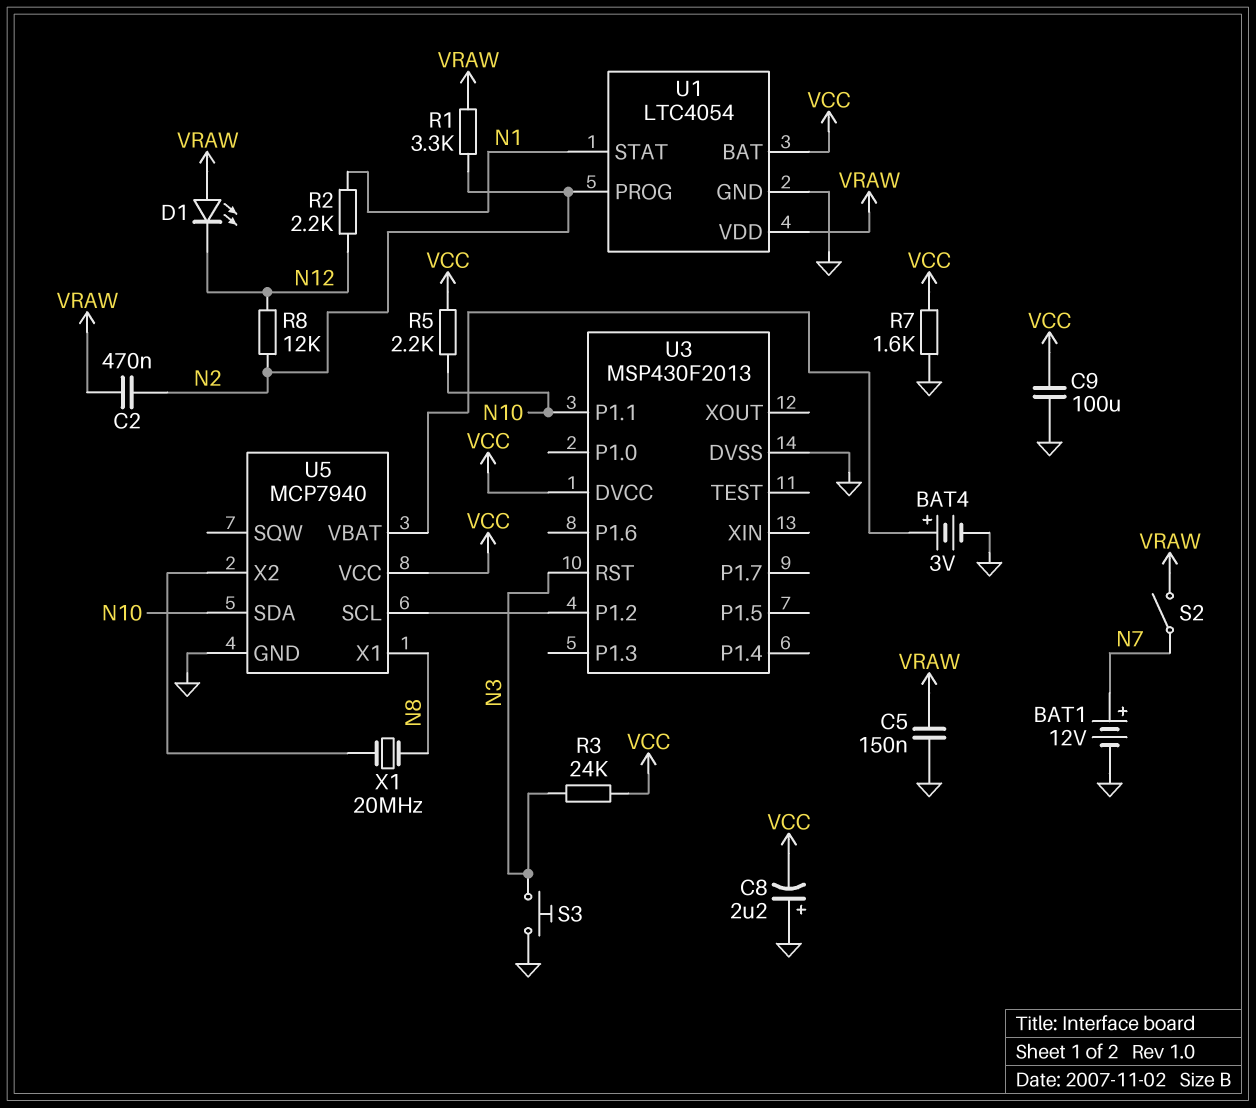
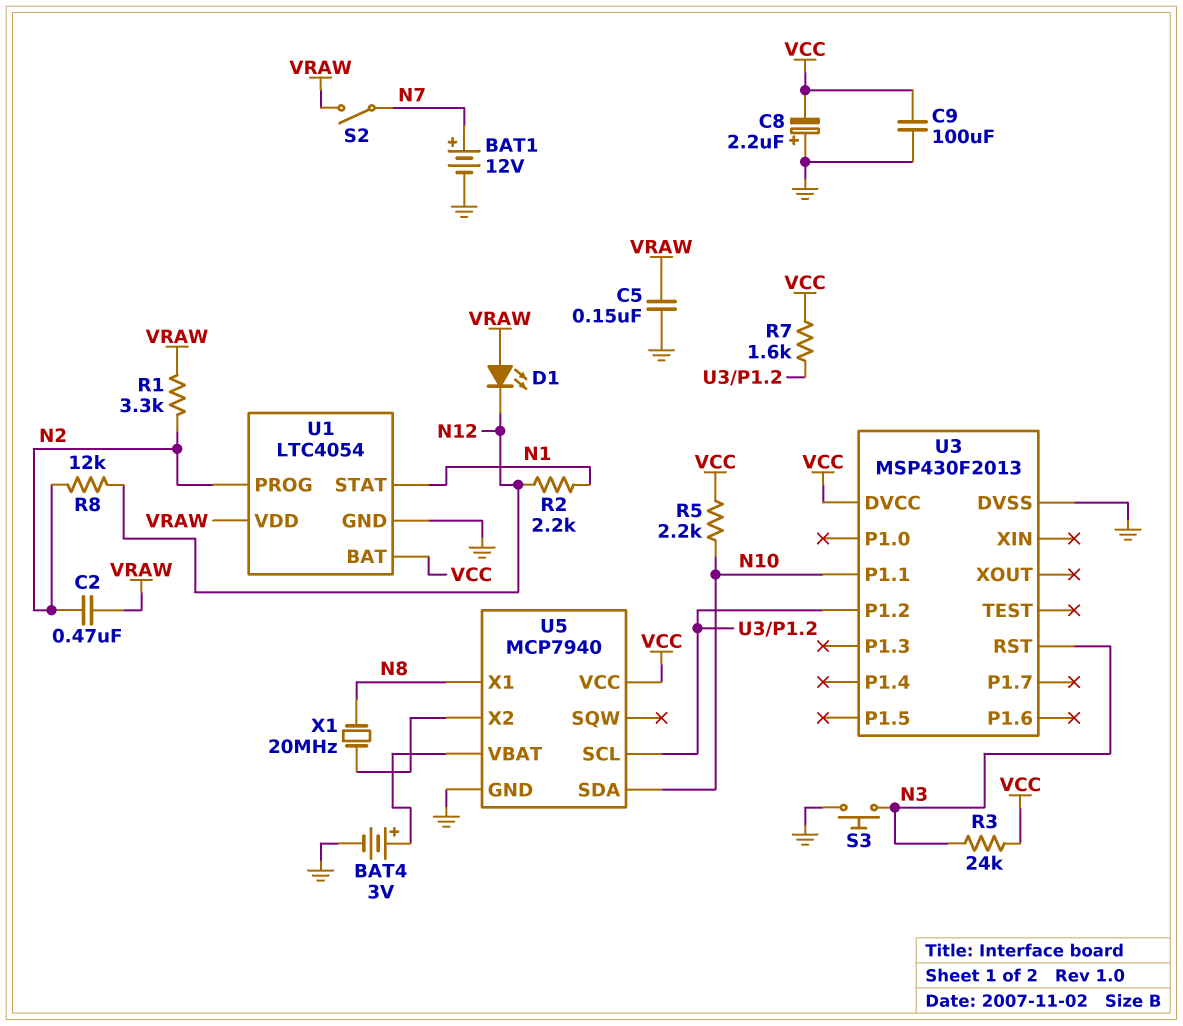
R7: 1.6k (GND, VCC) -> 1.6k (U3/P1.2, VCC)

